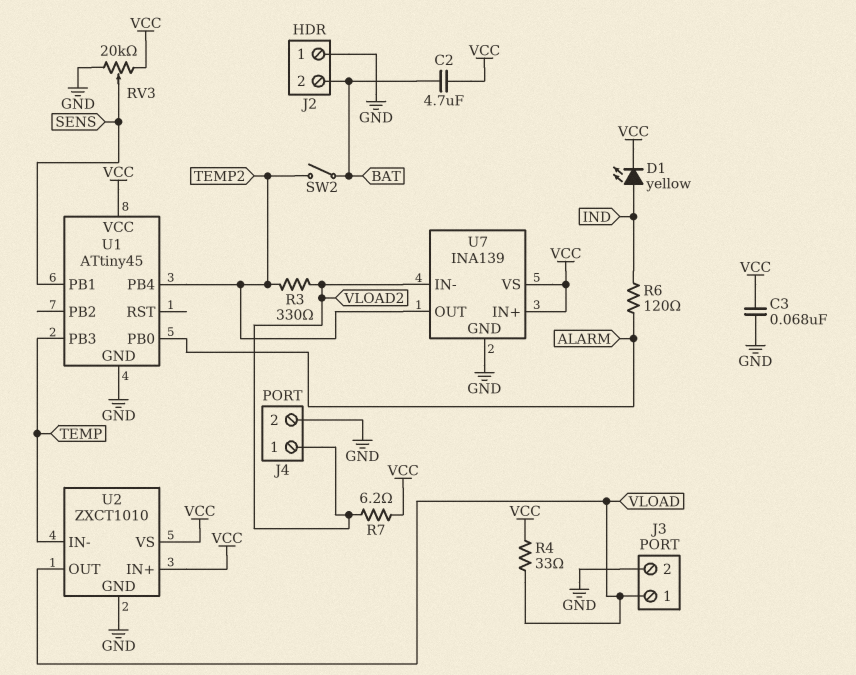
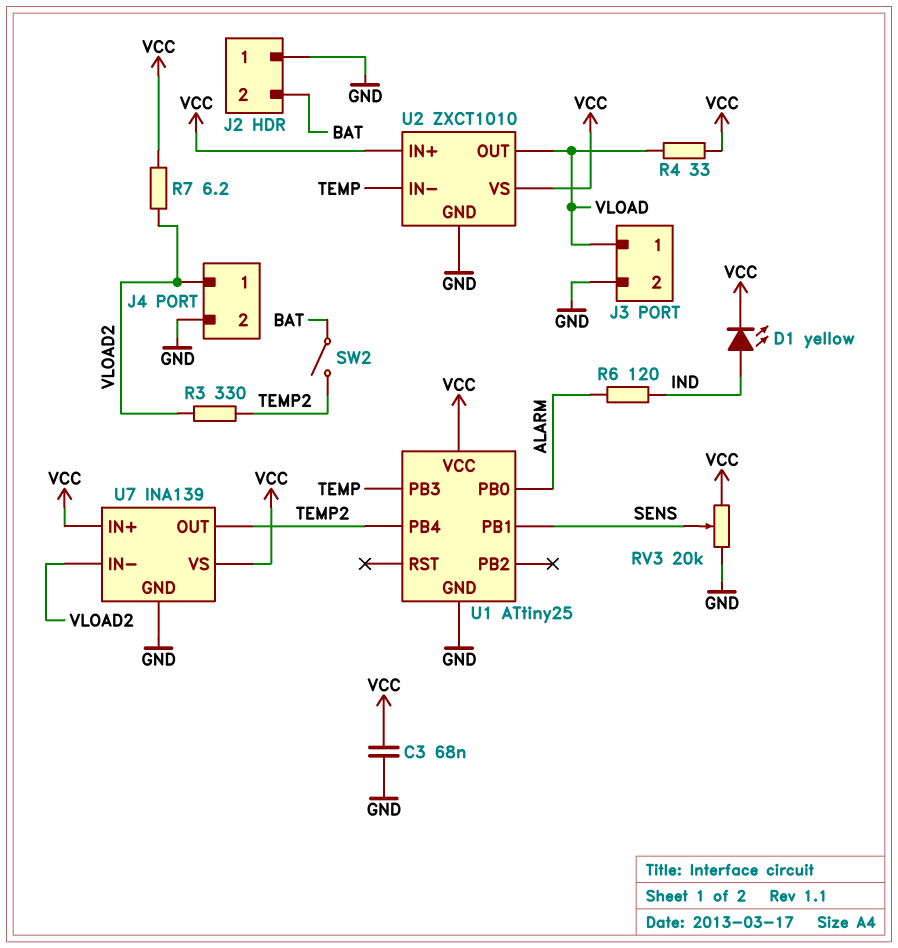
C2: 4.7uF (BAT, VCC) -> none
U1: ATtiny45 -> ATtiny25

